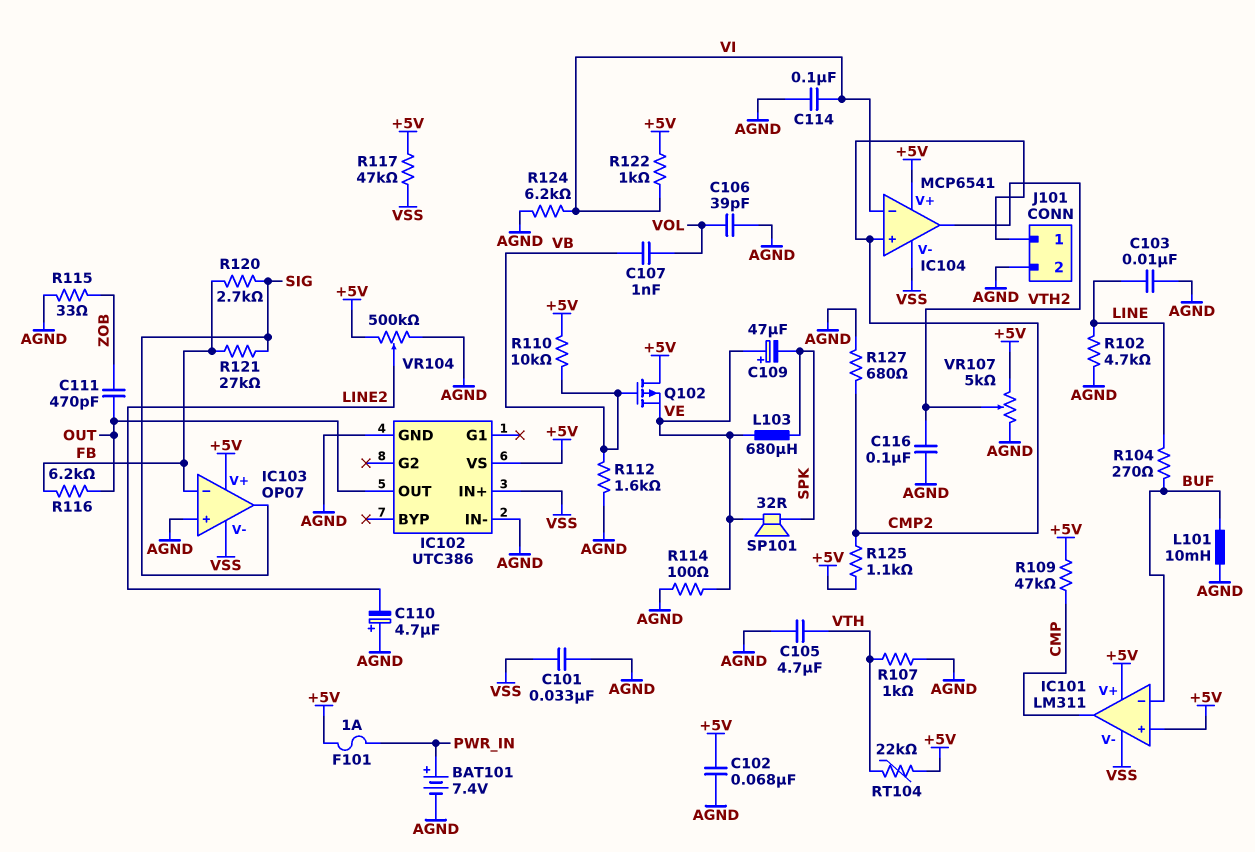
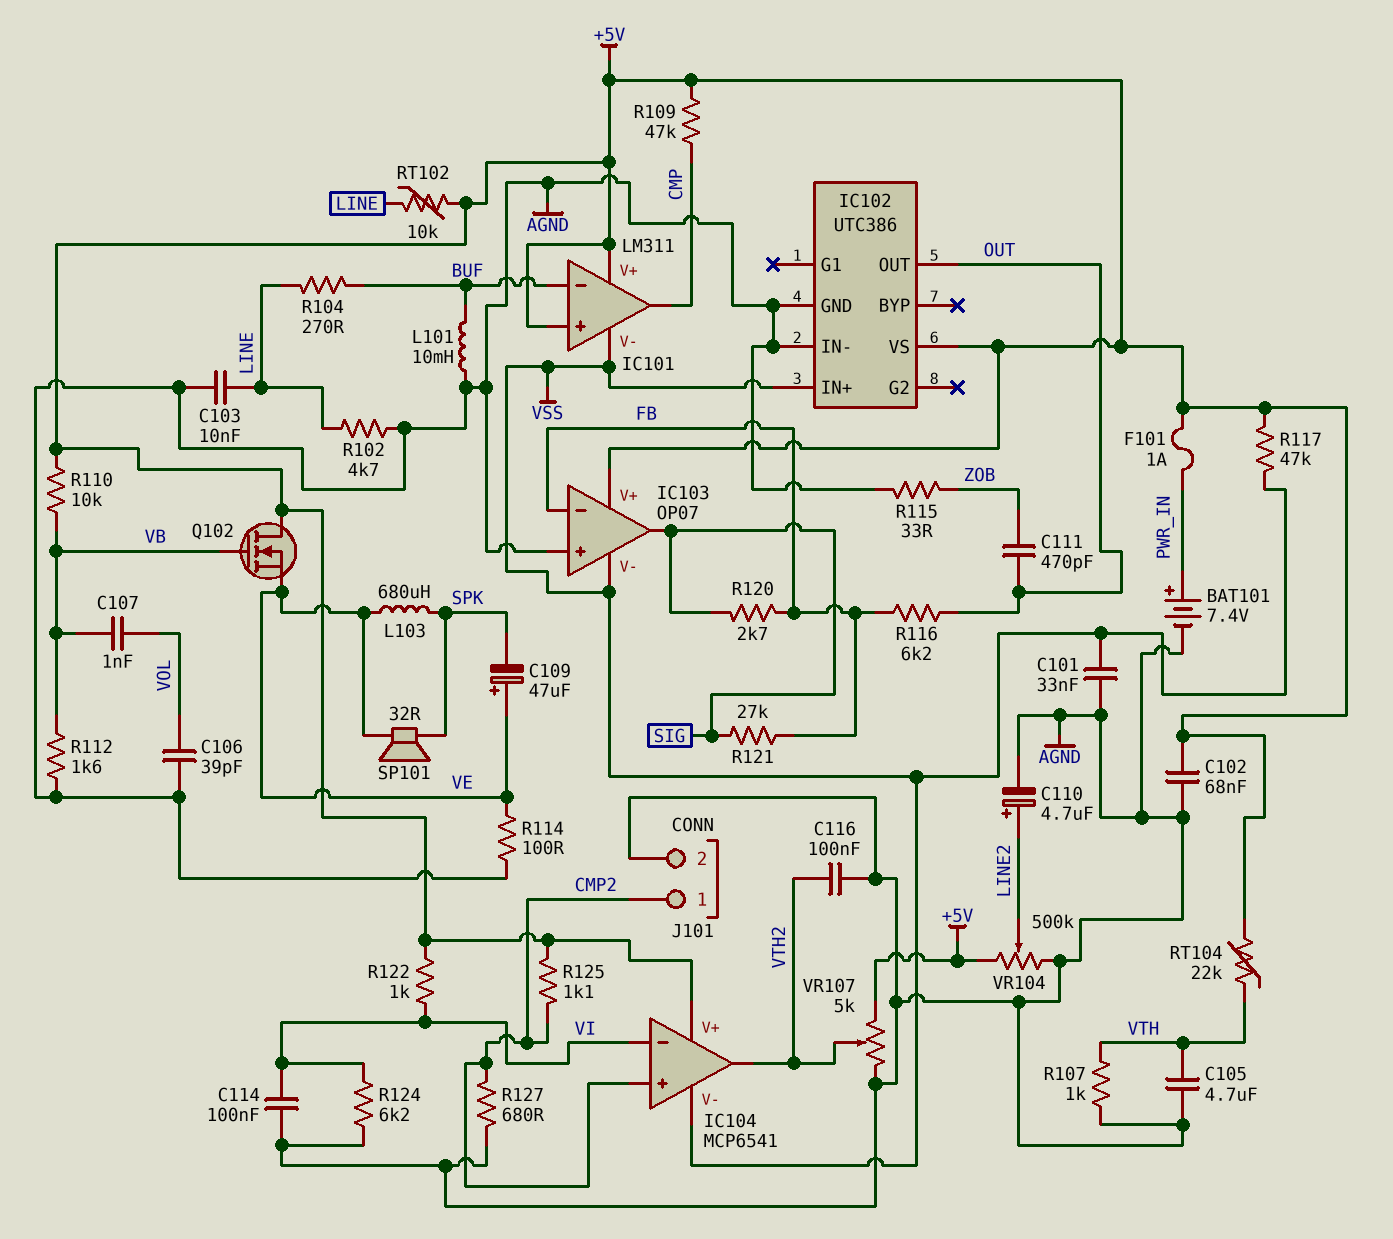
C110: 4.7uF (plus AGND, minus LINE2) -> 4.7uF (plus LINE2, minus AGND)
Q102: PMOS (G VB, D +5V, S VE) -> NMOS (G VB, D +5V, S VE)
RT102: none -> 10k (+5V, LINE)

